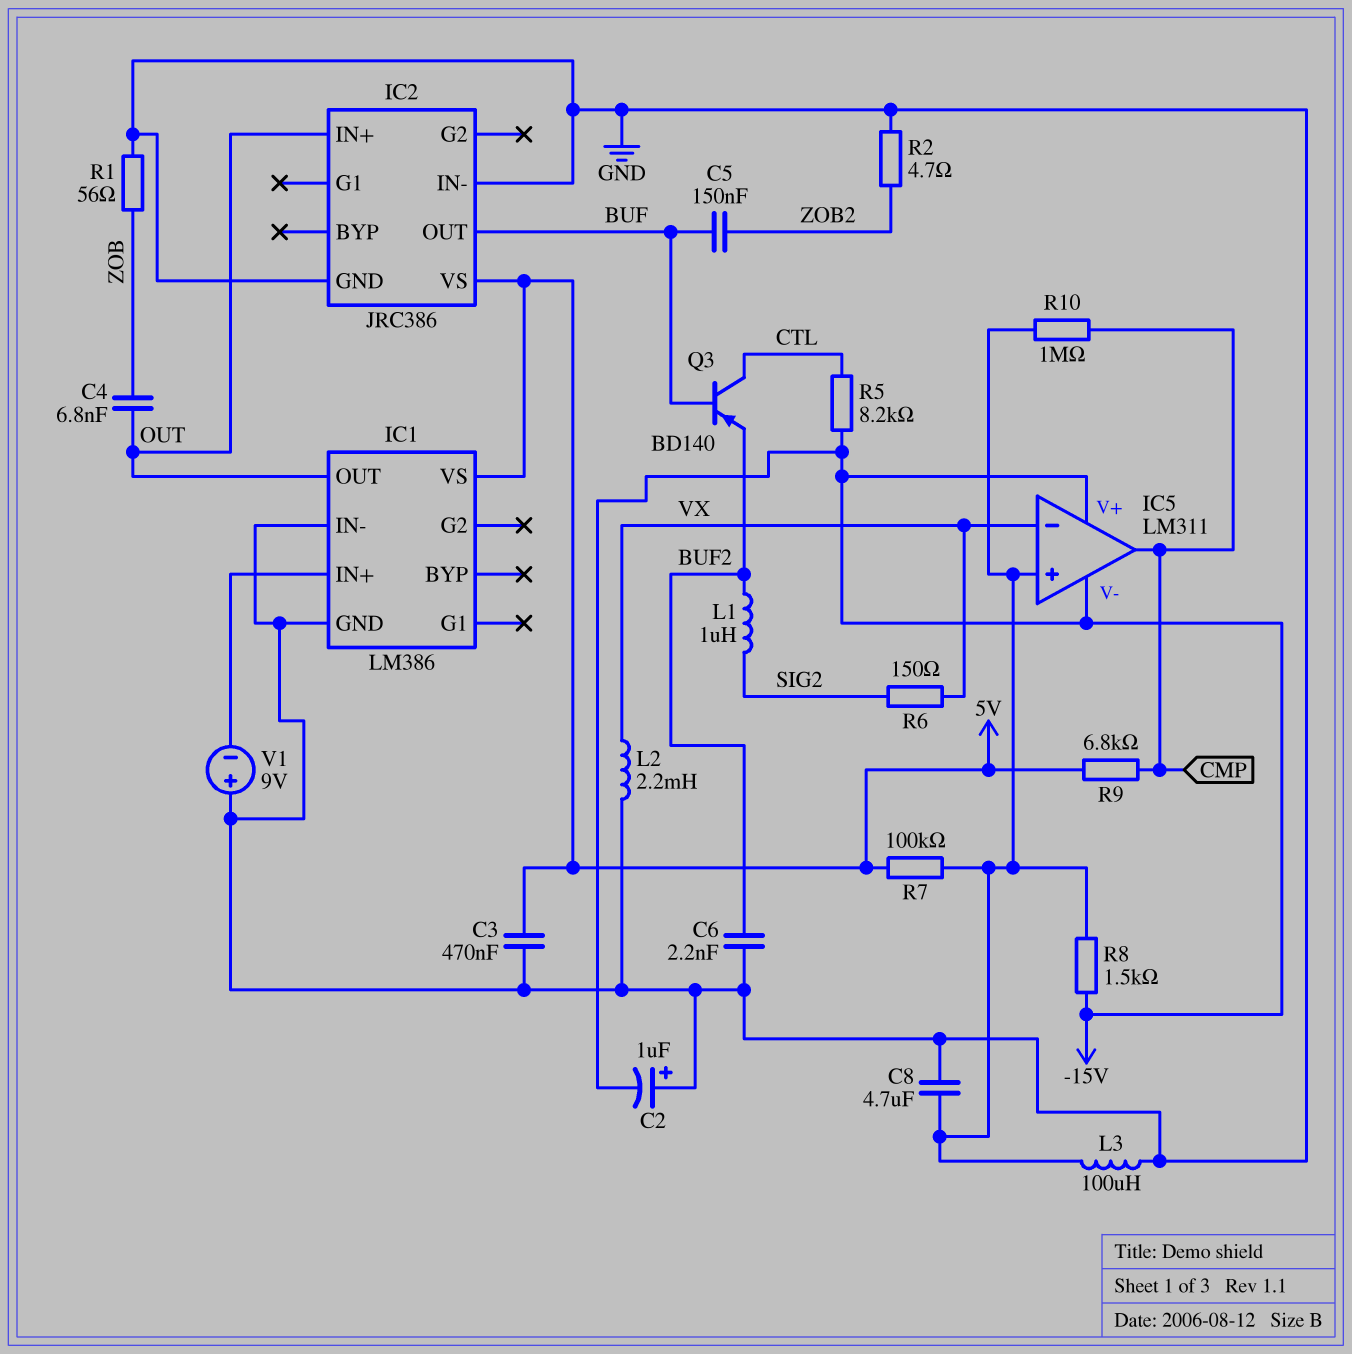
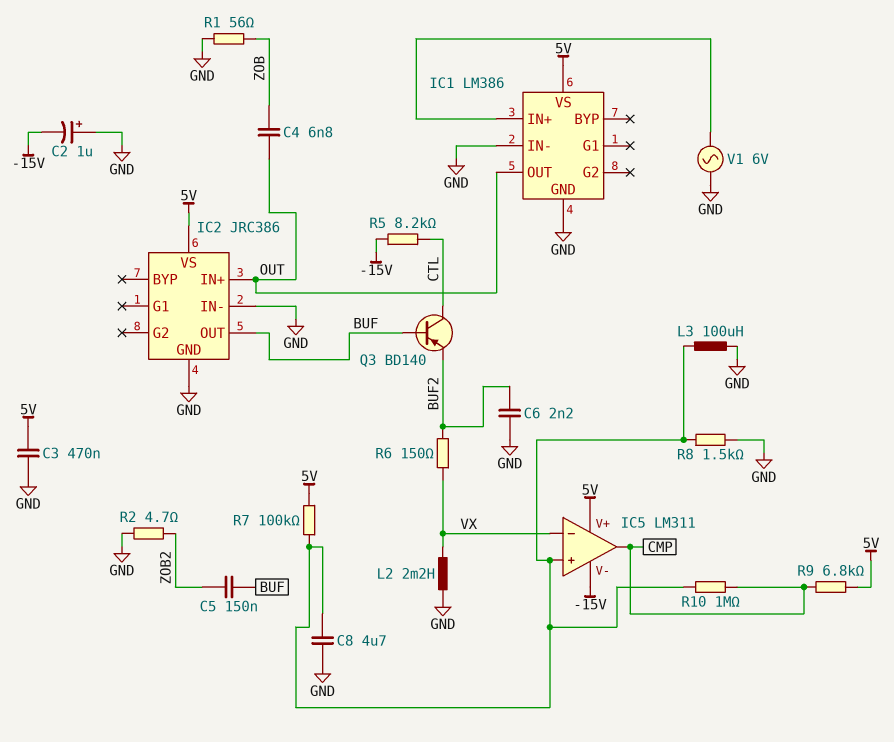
IC5 pin V+: -15V -> 5V
L1: 1uH (BUF2, SIG2) -> none
R6: 150 (SIG2, VX) -> 150 (BUF2, VX)
R8: 1.5k (-15V, IC5/in+) -> 1.5k (GND, IC5/in+)
V1: 9V (plus GND, minus IC1/IN+) -> AC 6V (GND, IC1/IN+)

